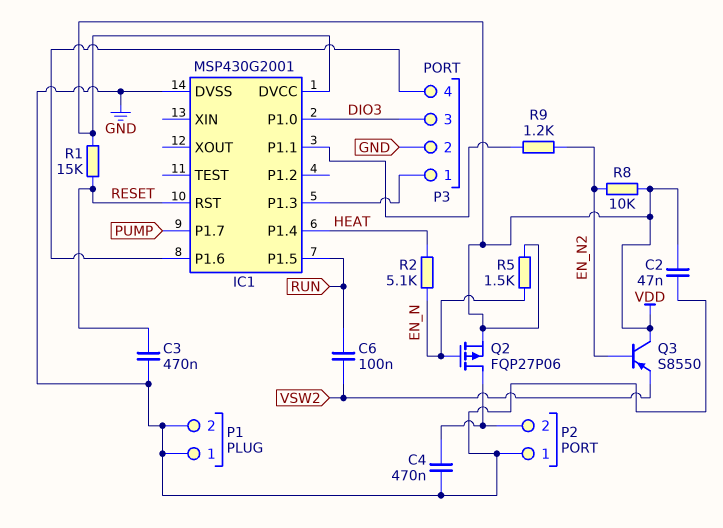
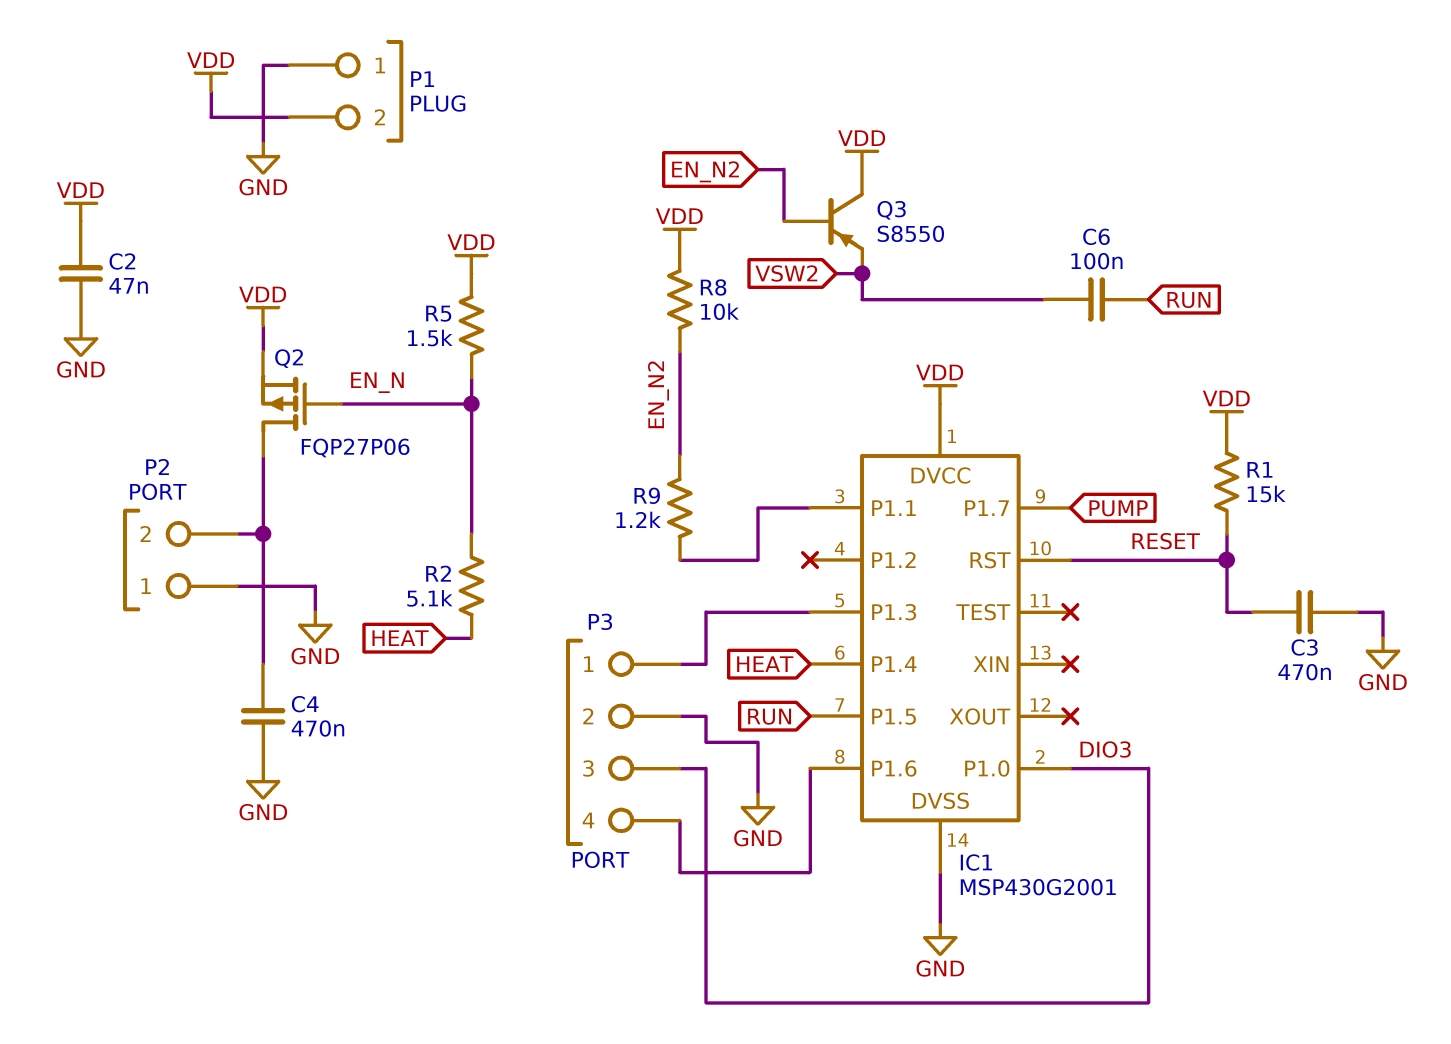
P1 pin 2: GND -> VDD

